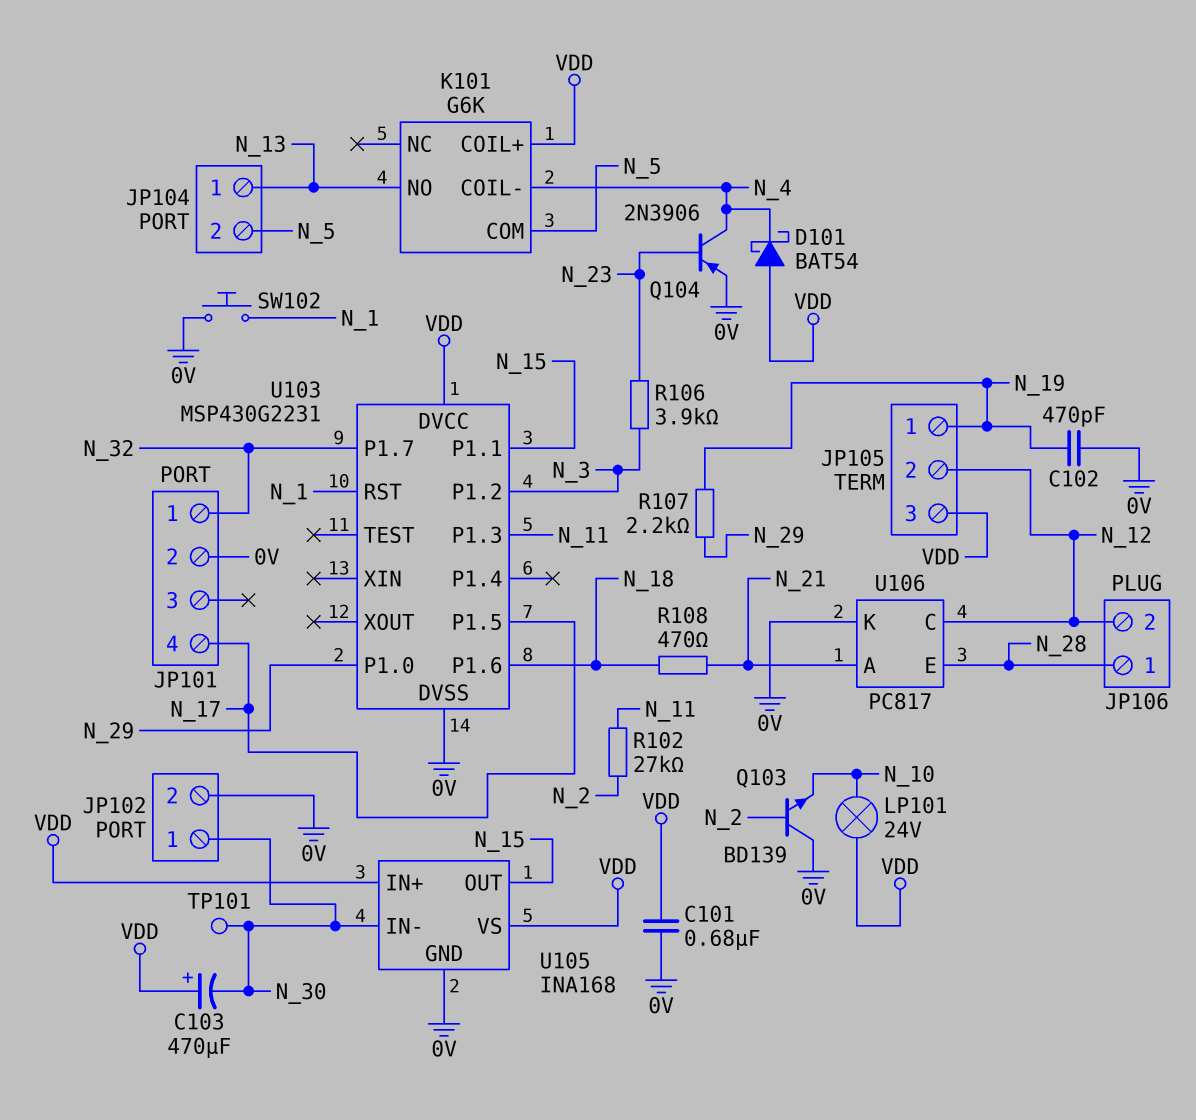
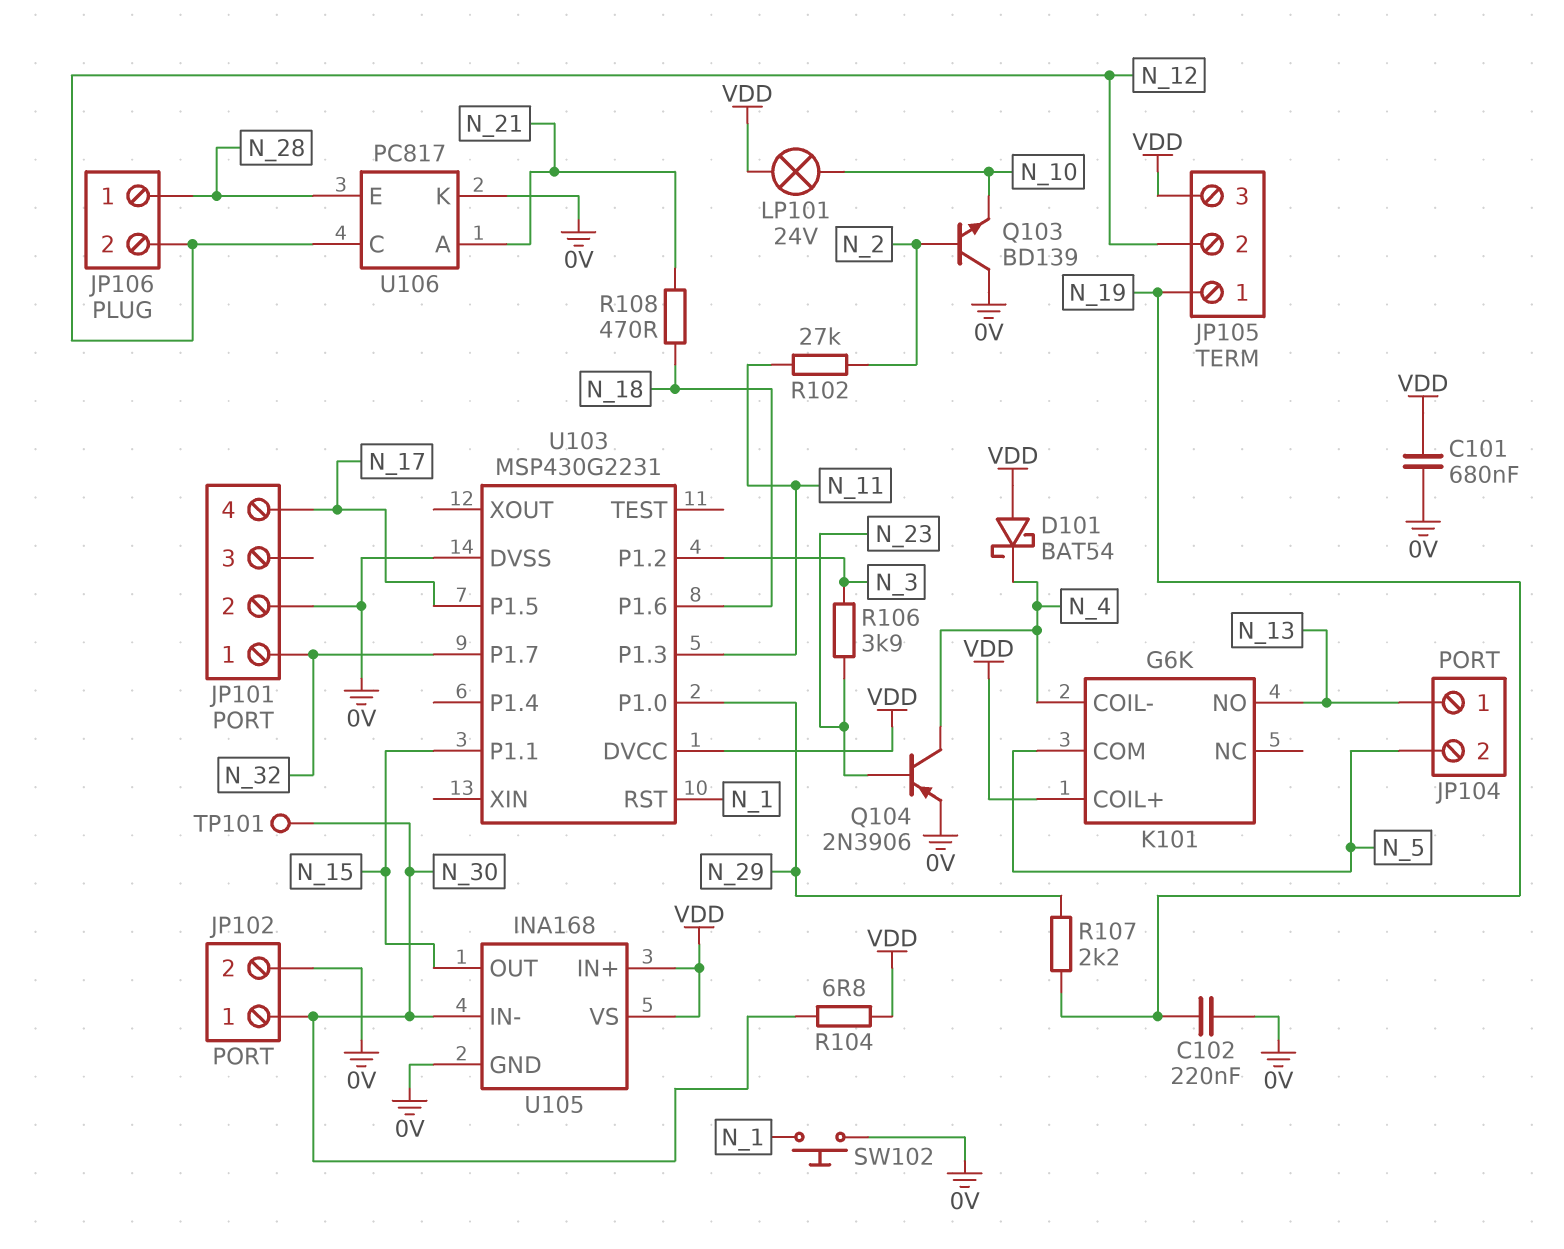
C102: 470pF (0V, N_19) -> 220nF (0V, N_19)
C103: 470uF (plus VDD, minus N_30) -> none
R104: none -> 6.8 (N_30, VDD)

